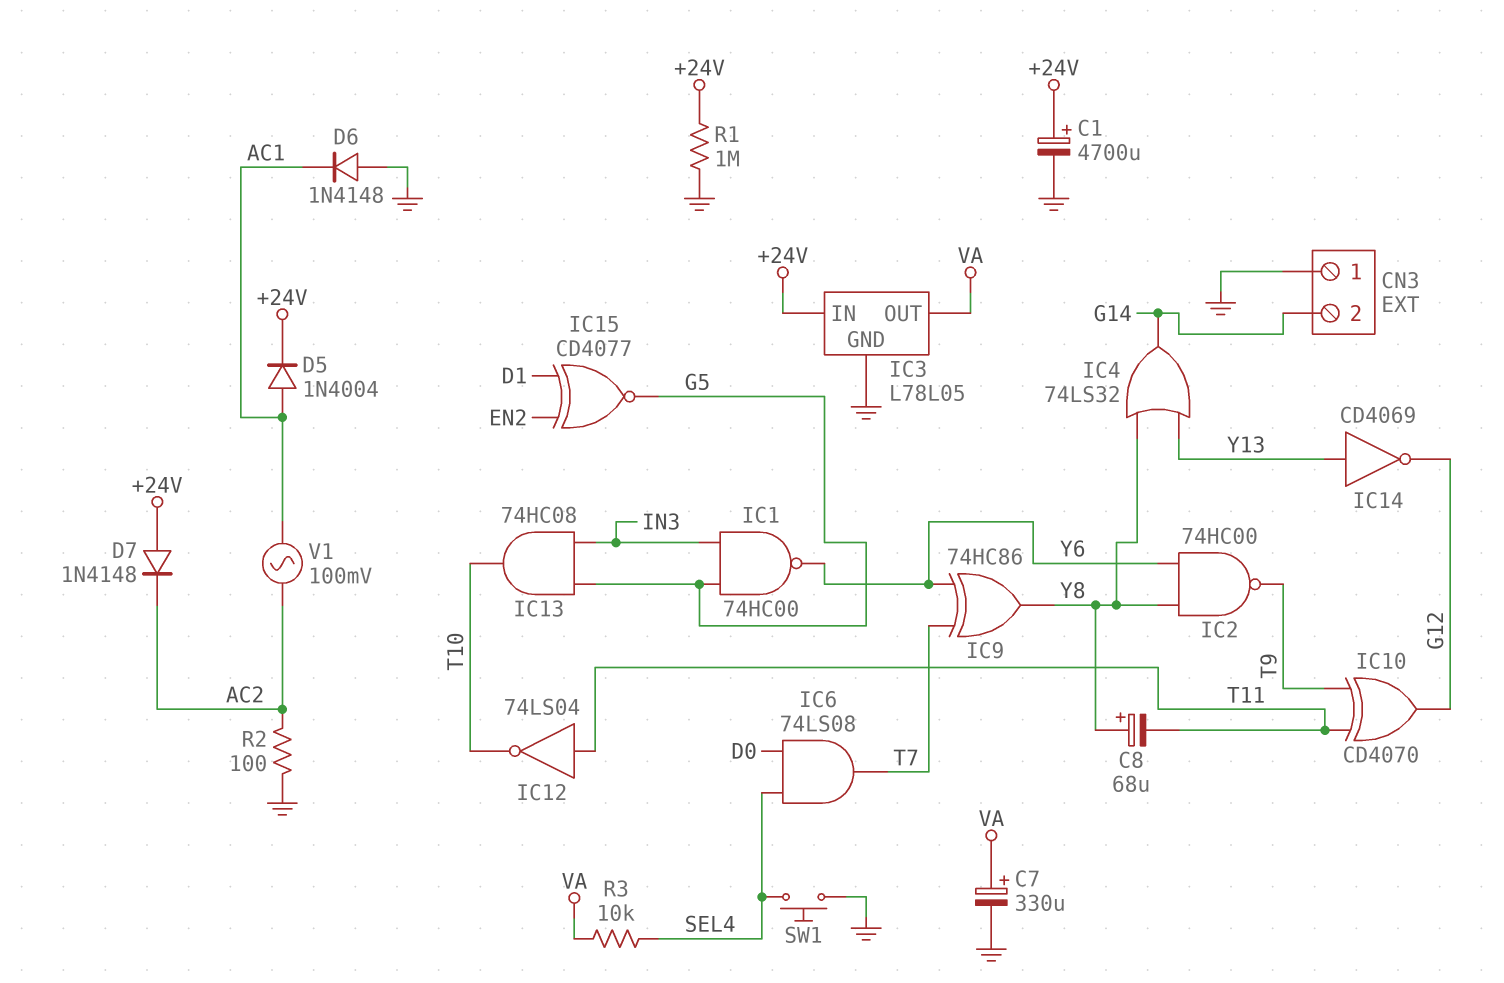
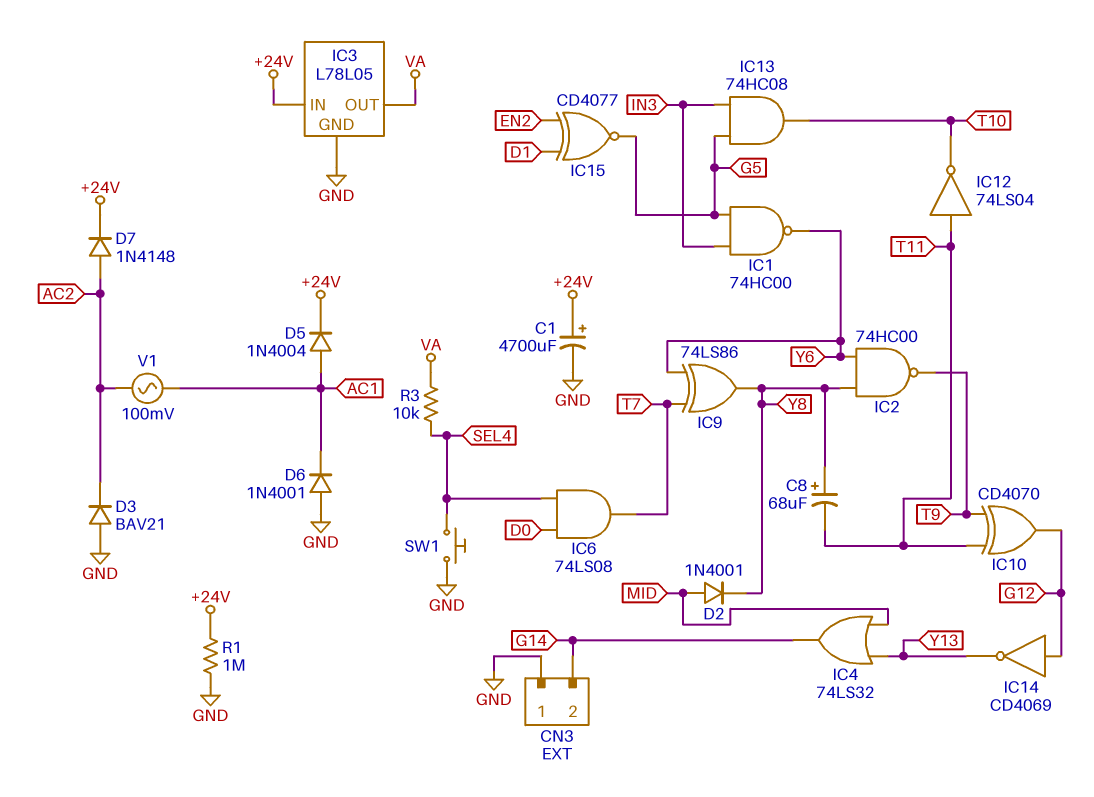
C7: 330uF (plus VA, minus GND) -> none
D2: none -> diode 1N4001 (A MID, K Y8)
D3: none -> diode BAV21 (A GND, K AC2)
D6: diode 1N4148 (A GND, K AC1) -> diode 1N4001 (A GND, K AC1)
D7: diode 1N4148 (A +24V, K AC2) -> diode 1N4148 (A AC2, K +24V)
IC4: OR 74LS32 (in Y8, in Y13, out G14) -> OR 74LS32 (in MID, in Y13, out G14)
IC9: XOR 74HC86 (in T7, in Y6, out Y8) -> XOR 74LS86 (in T7, in Y6, out Y8)
IC14: NOT CD4069 (in Y13, out G12) -> NOT CD4069 (in G12, out Y13)
R2: 100 (AC2, GND) -> none

